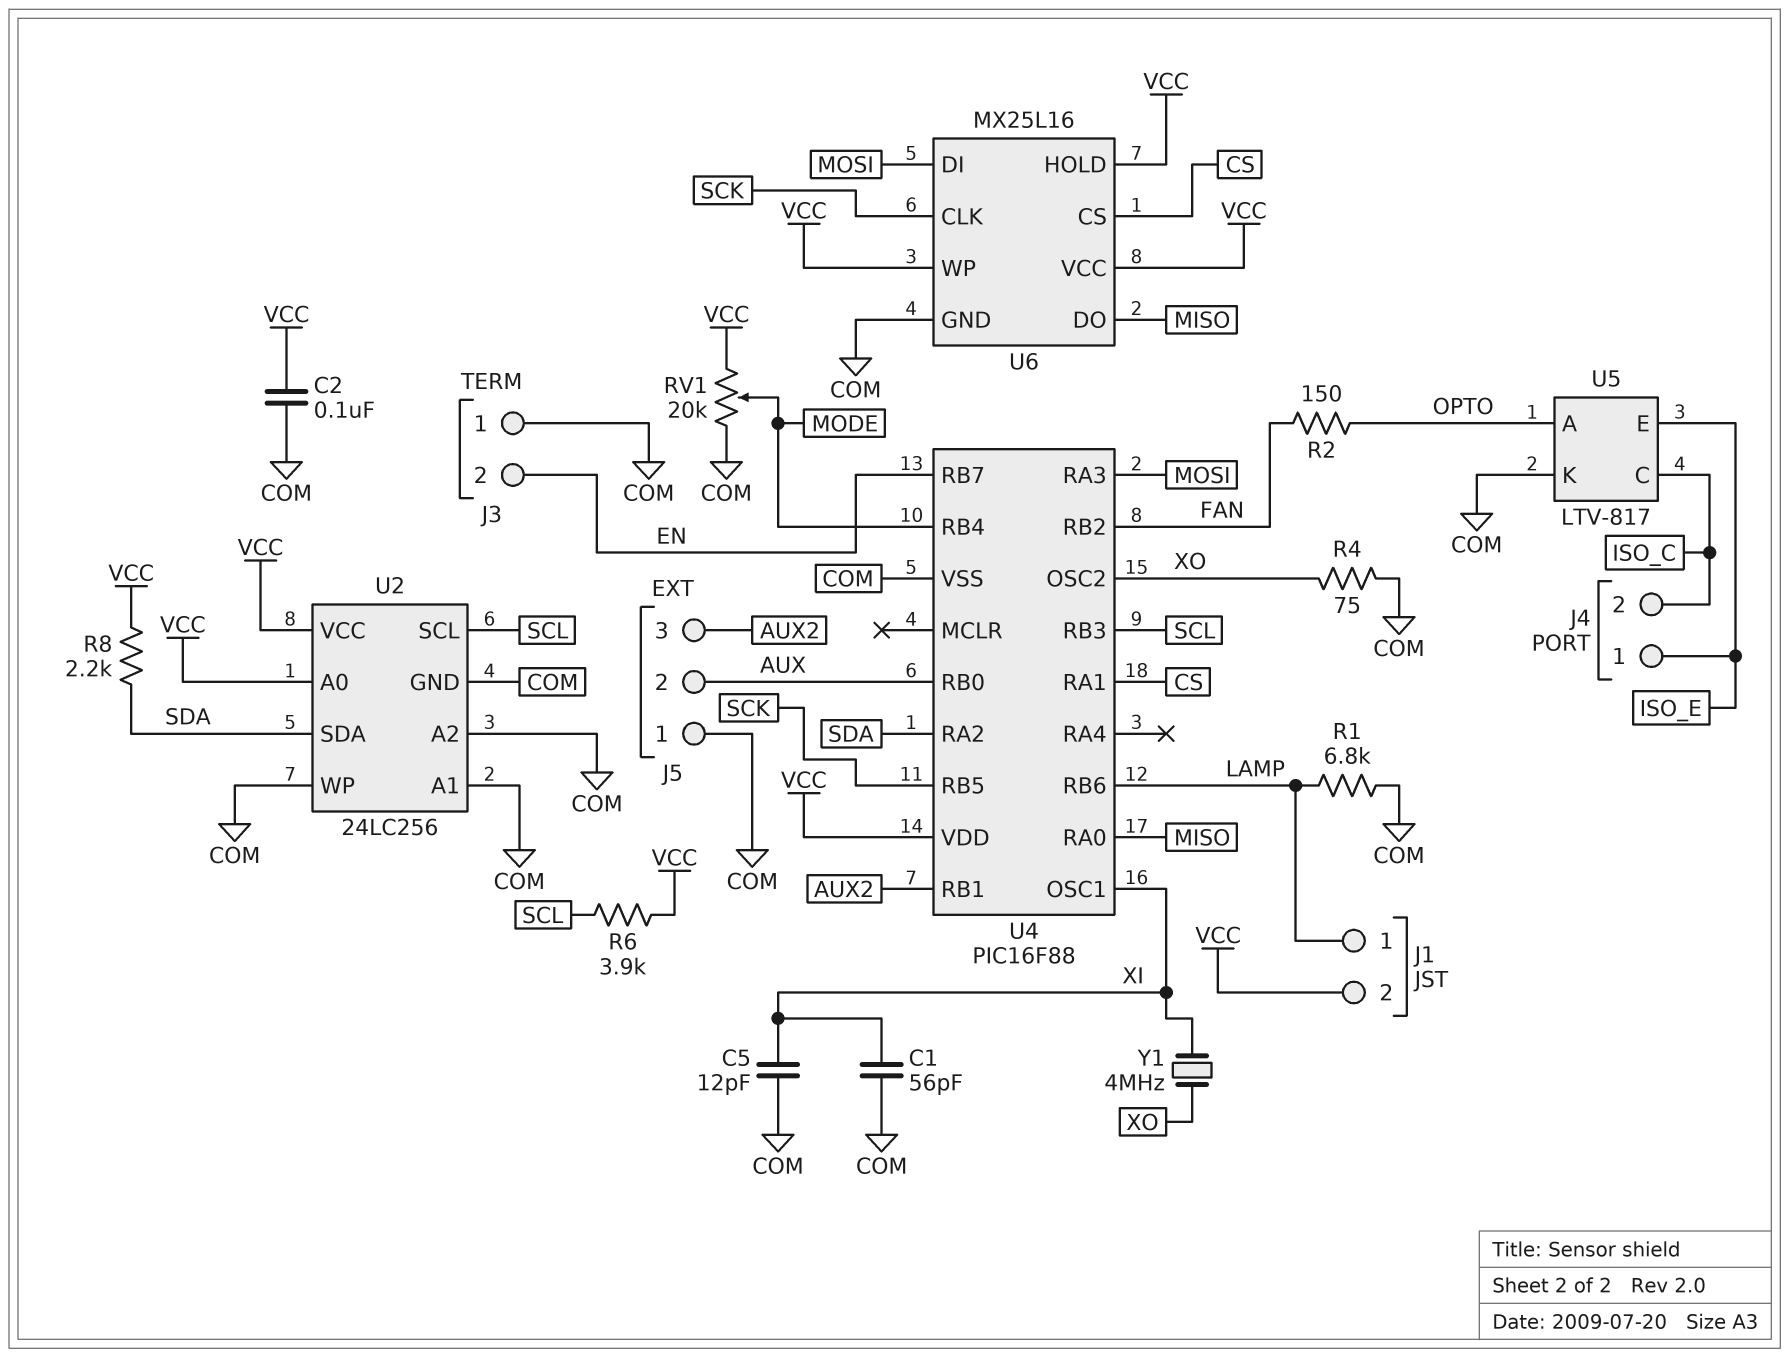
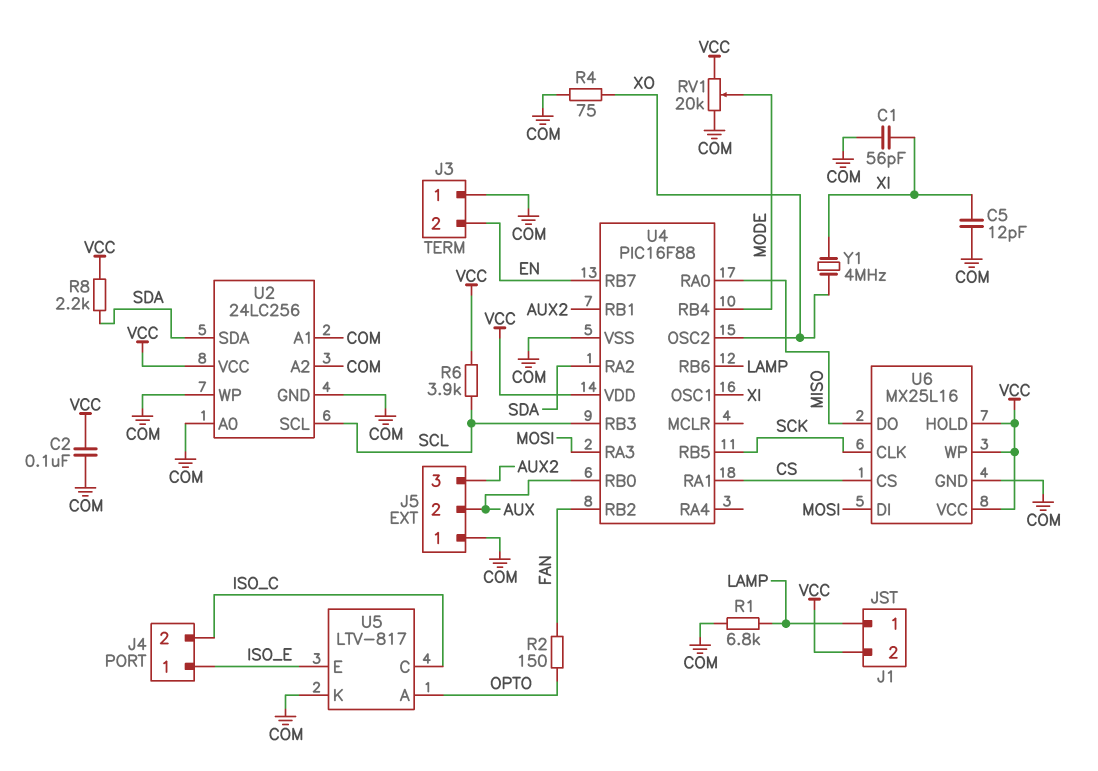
U2 pin A0: VCC -> COM

